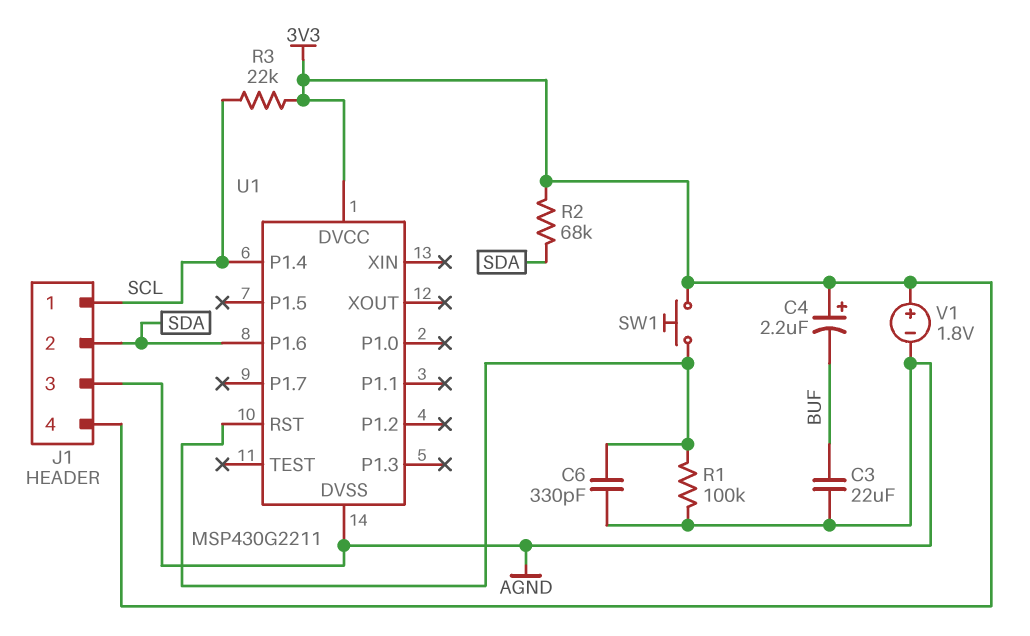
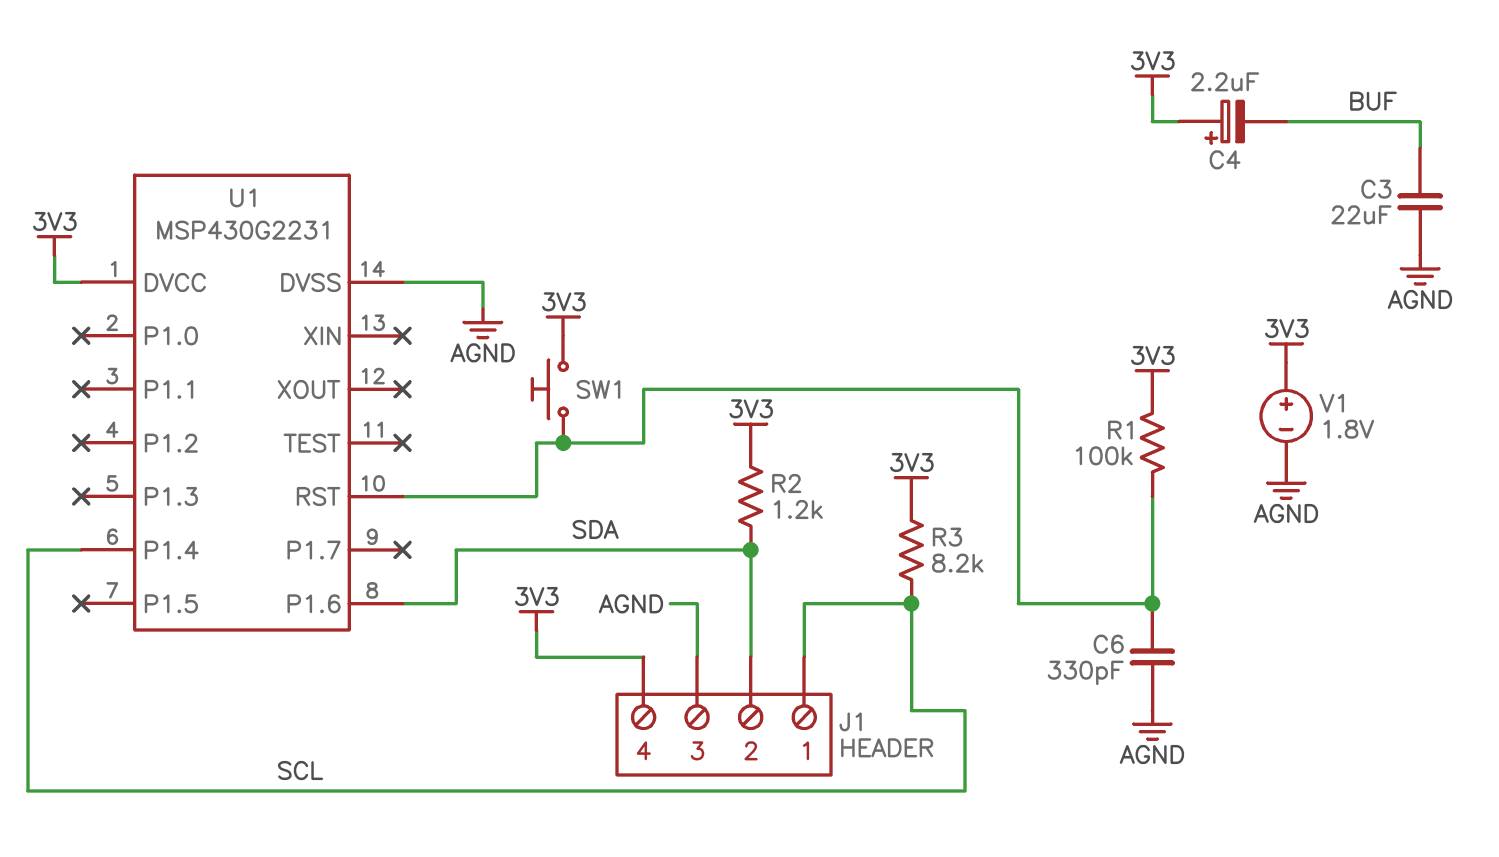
R1: 100k (AGND, U1/RST) -> 100k (3V3, U1/RST)
R2: 68k (3V3, SDA) -> 1.2k (3V3, SDA)
R3: 22k (3V3, SCL) -> 8.2k (3V3, SCL)
U1: MSP430G2211 -> MSP430G2231

